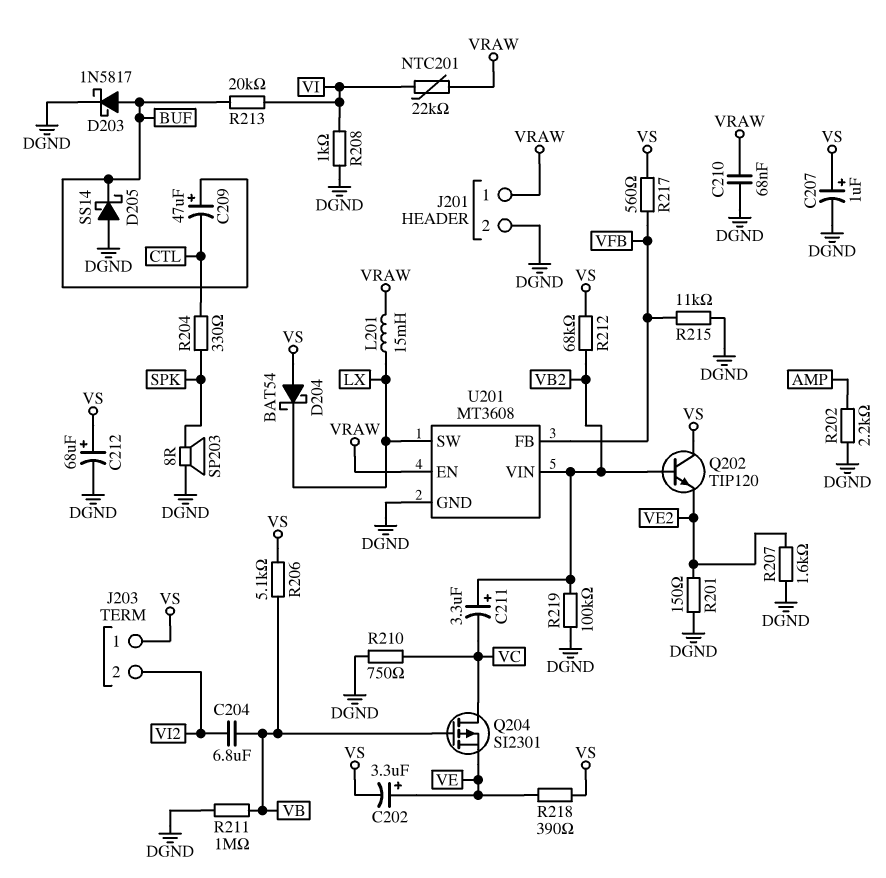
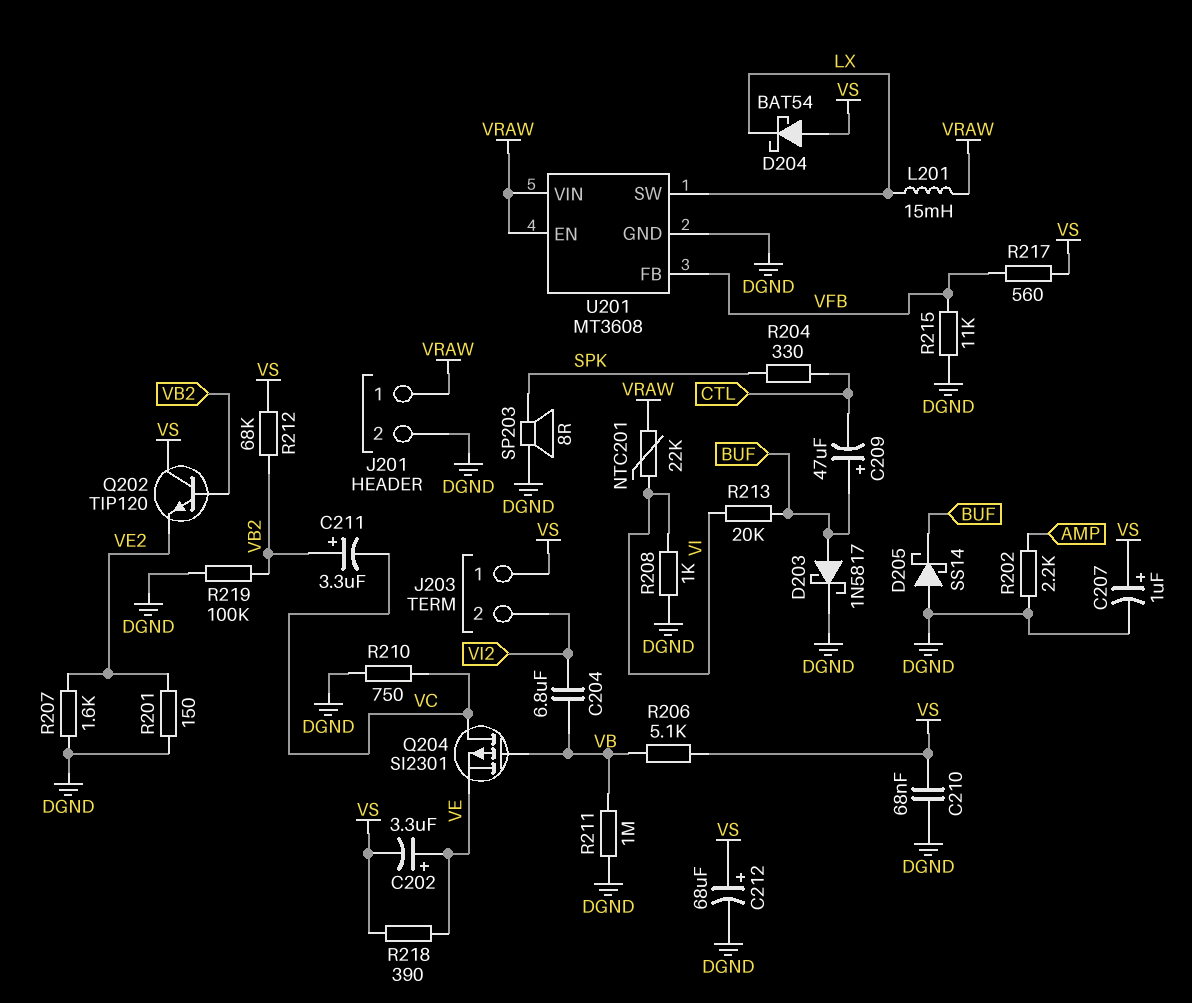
C210: 68nF (DGND, VRAW) -> 68nF (DGND, VS)
U201 pin VIN: VB2 -> VRAW

